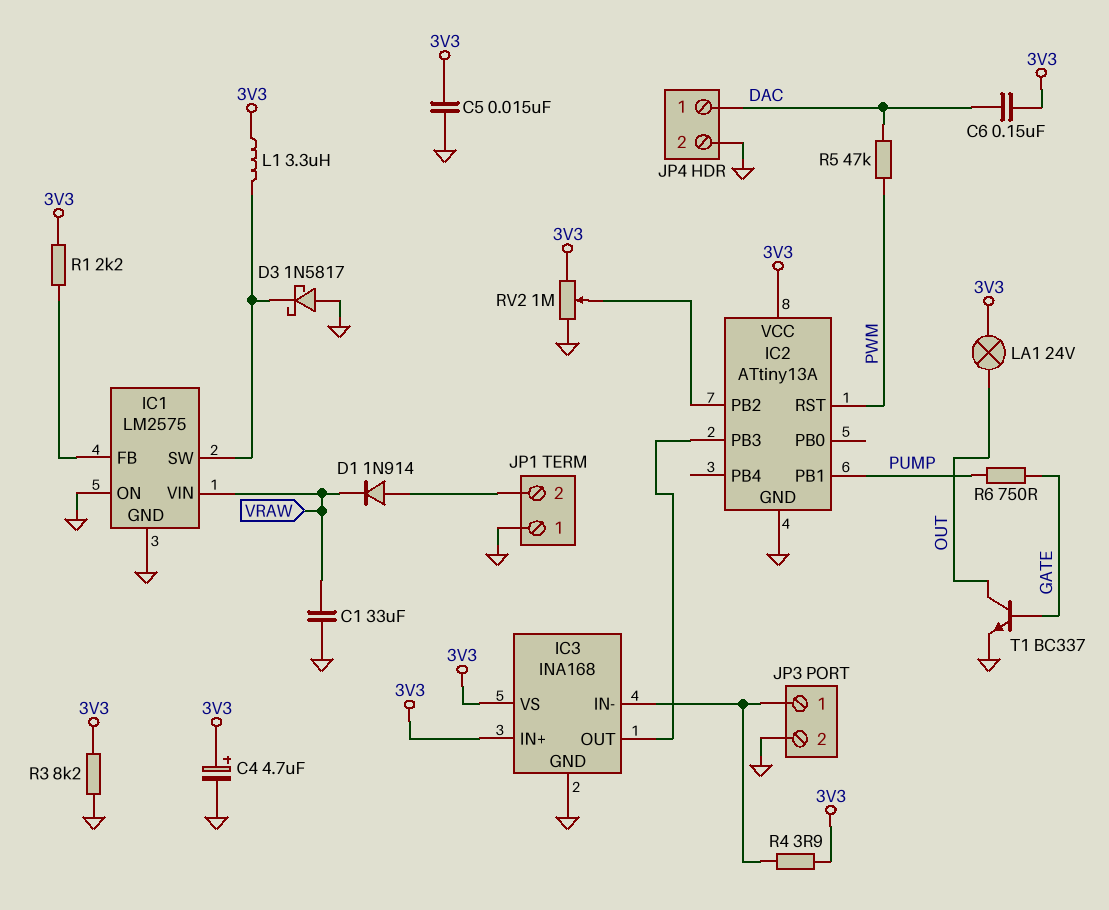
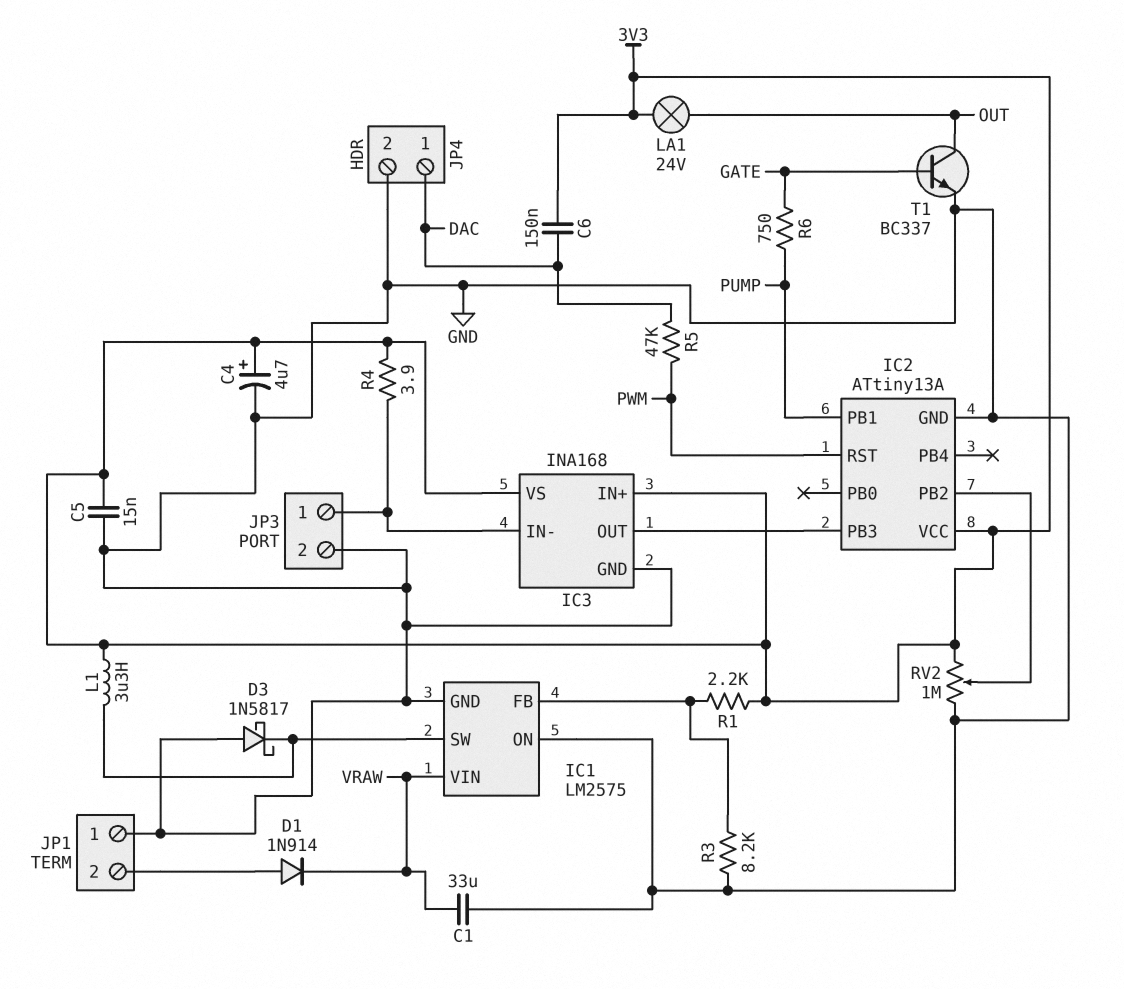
R3: 8.2k (3V3, GND) -> 8.2k (GND, IC1/FB)

